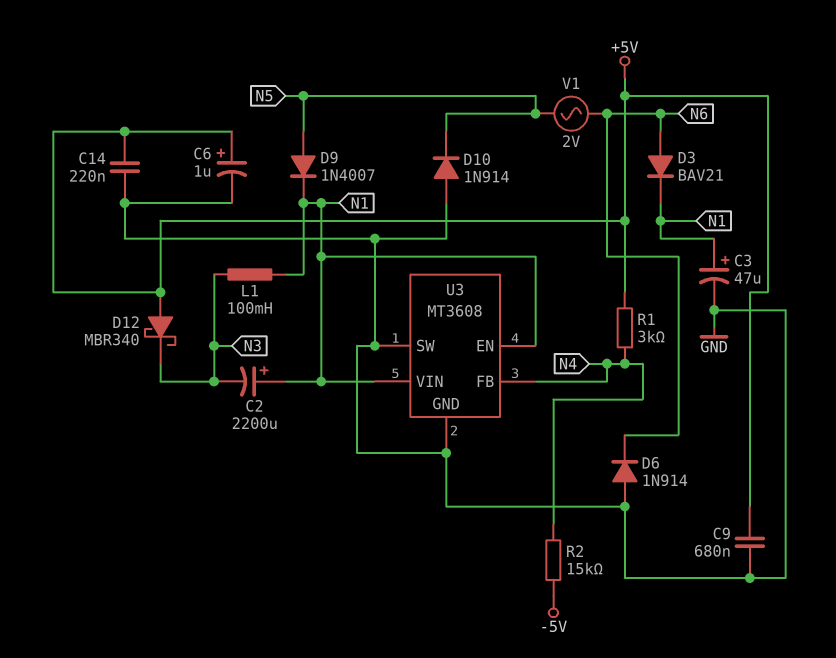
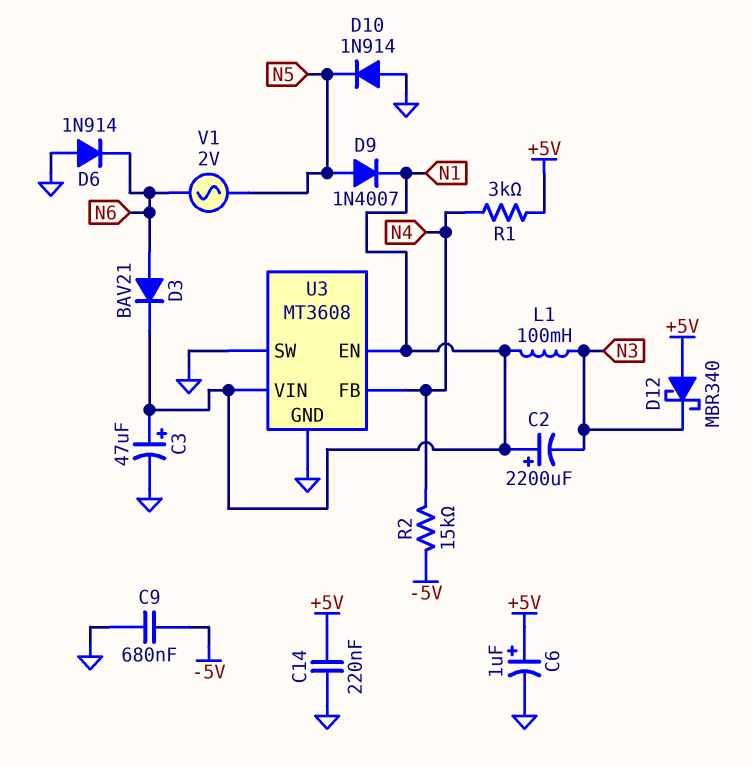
C9: 680nF (+5V, GND) -> 680nF (-5V, GND)

